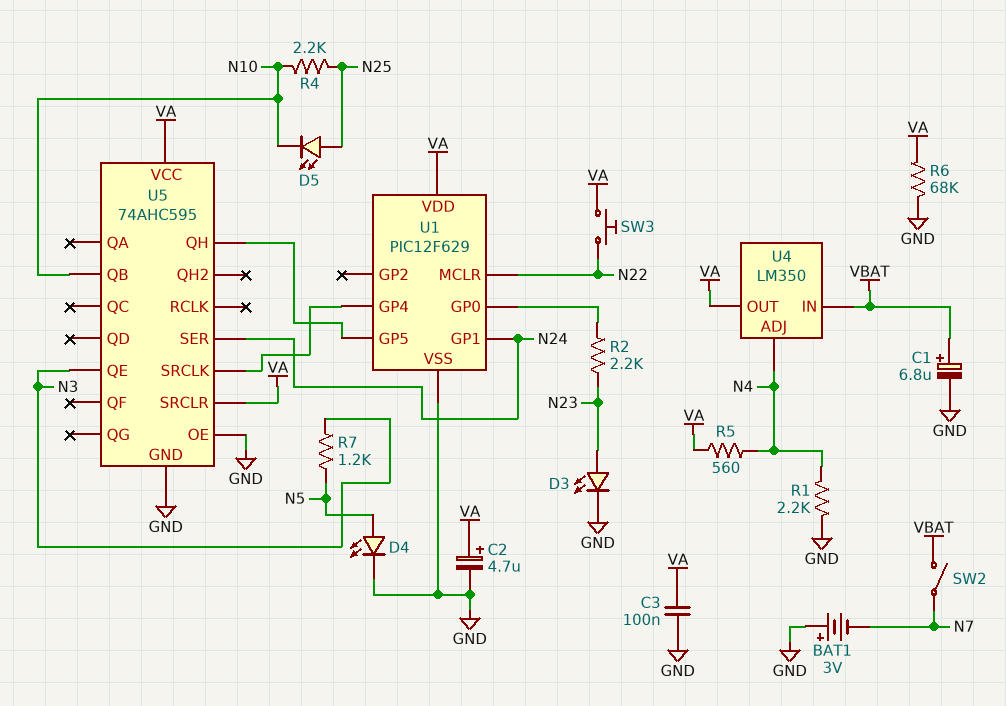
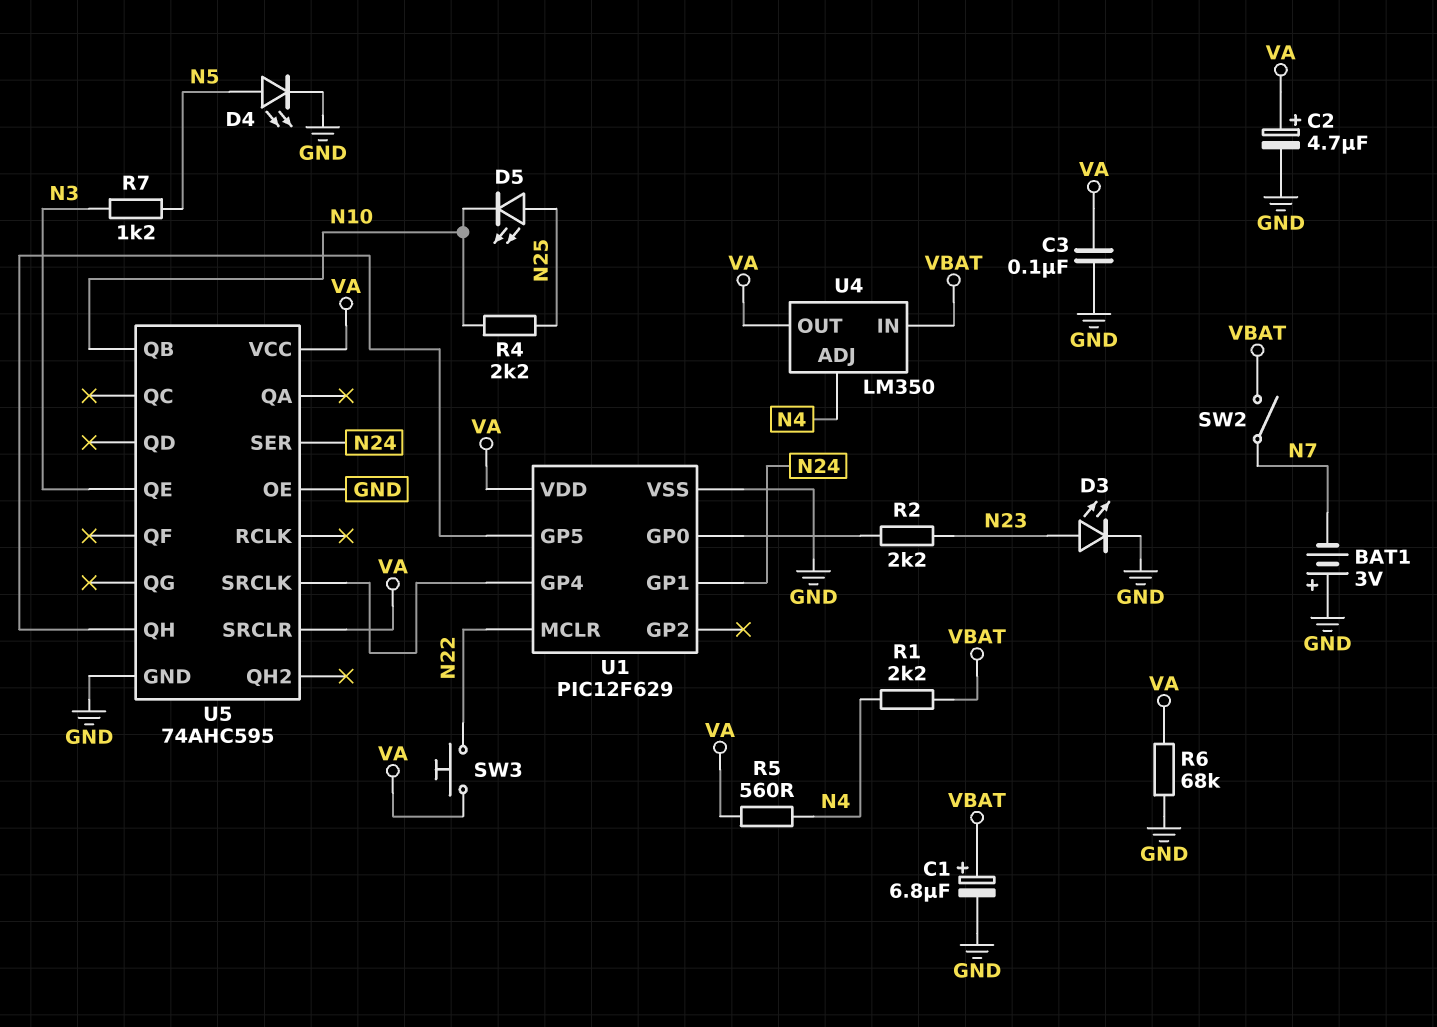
R1: 2.2k (GND, N4) -> 2.2k (N4, VBAT)

